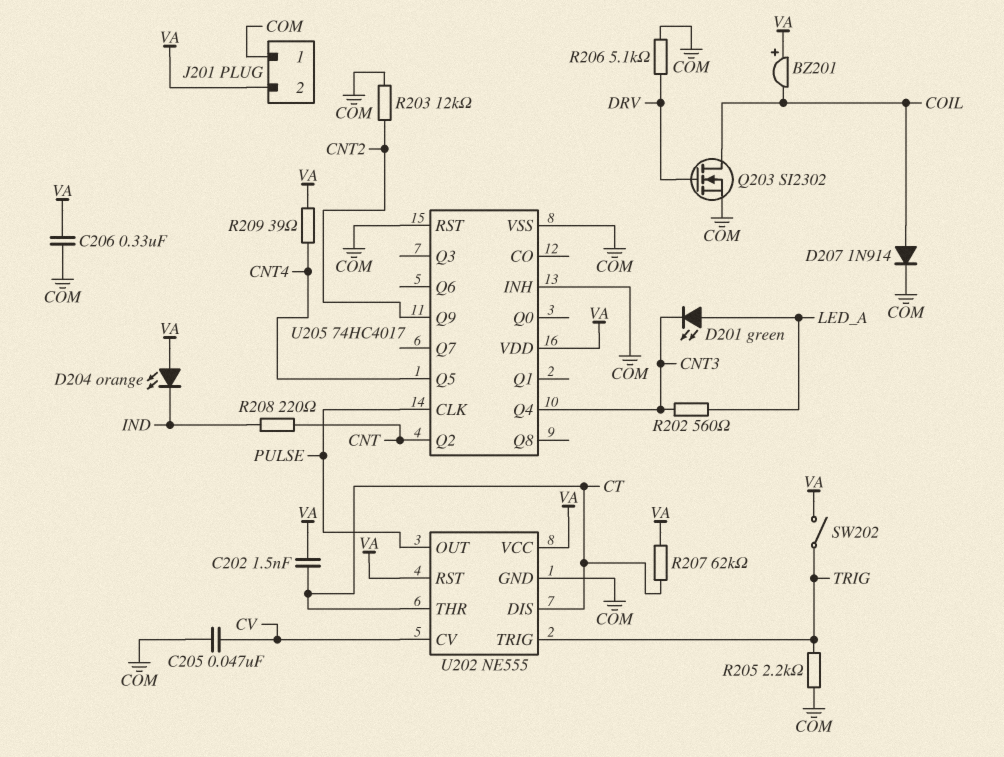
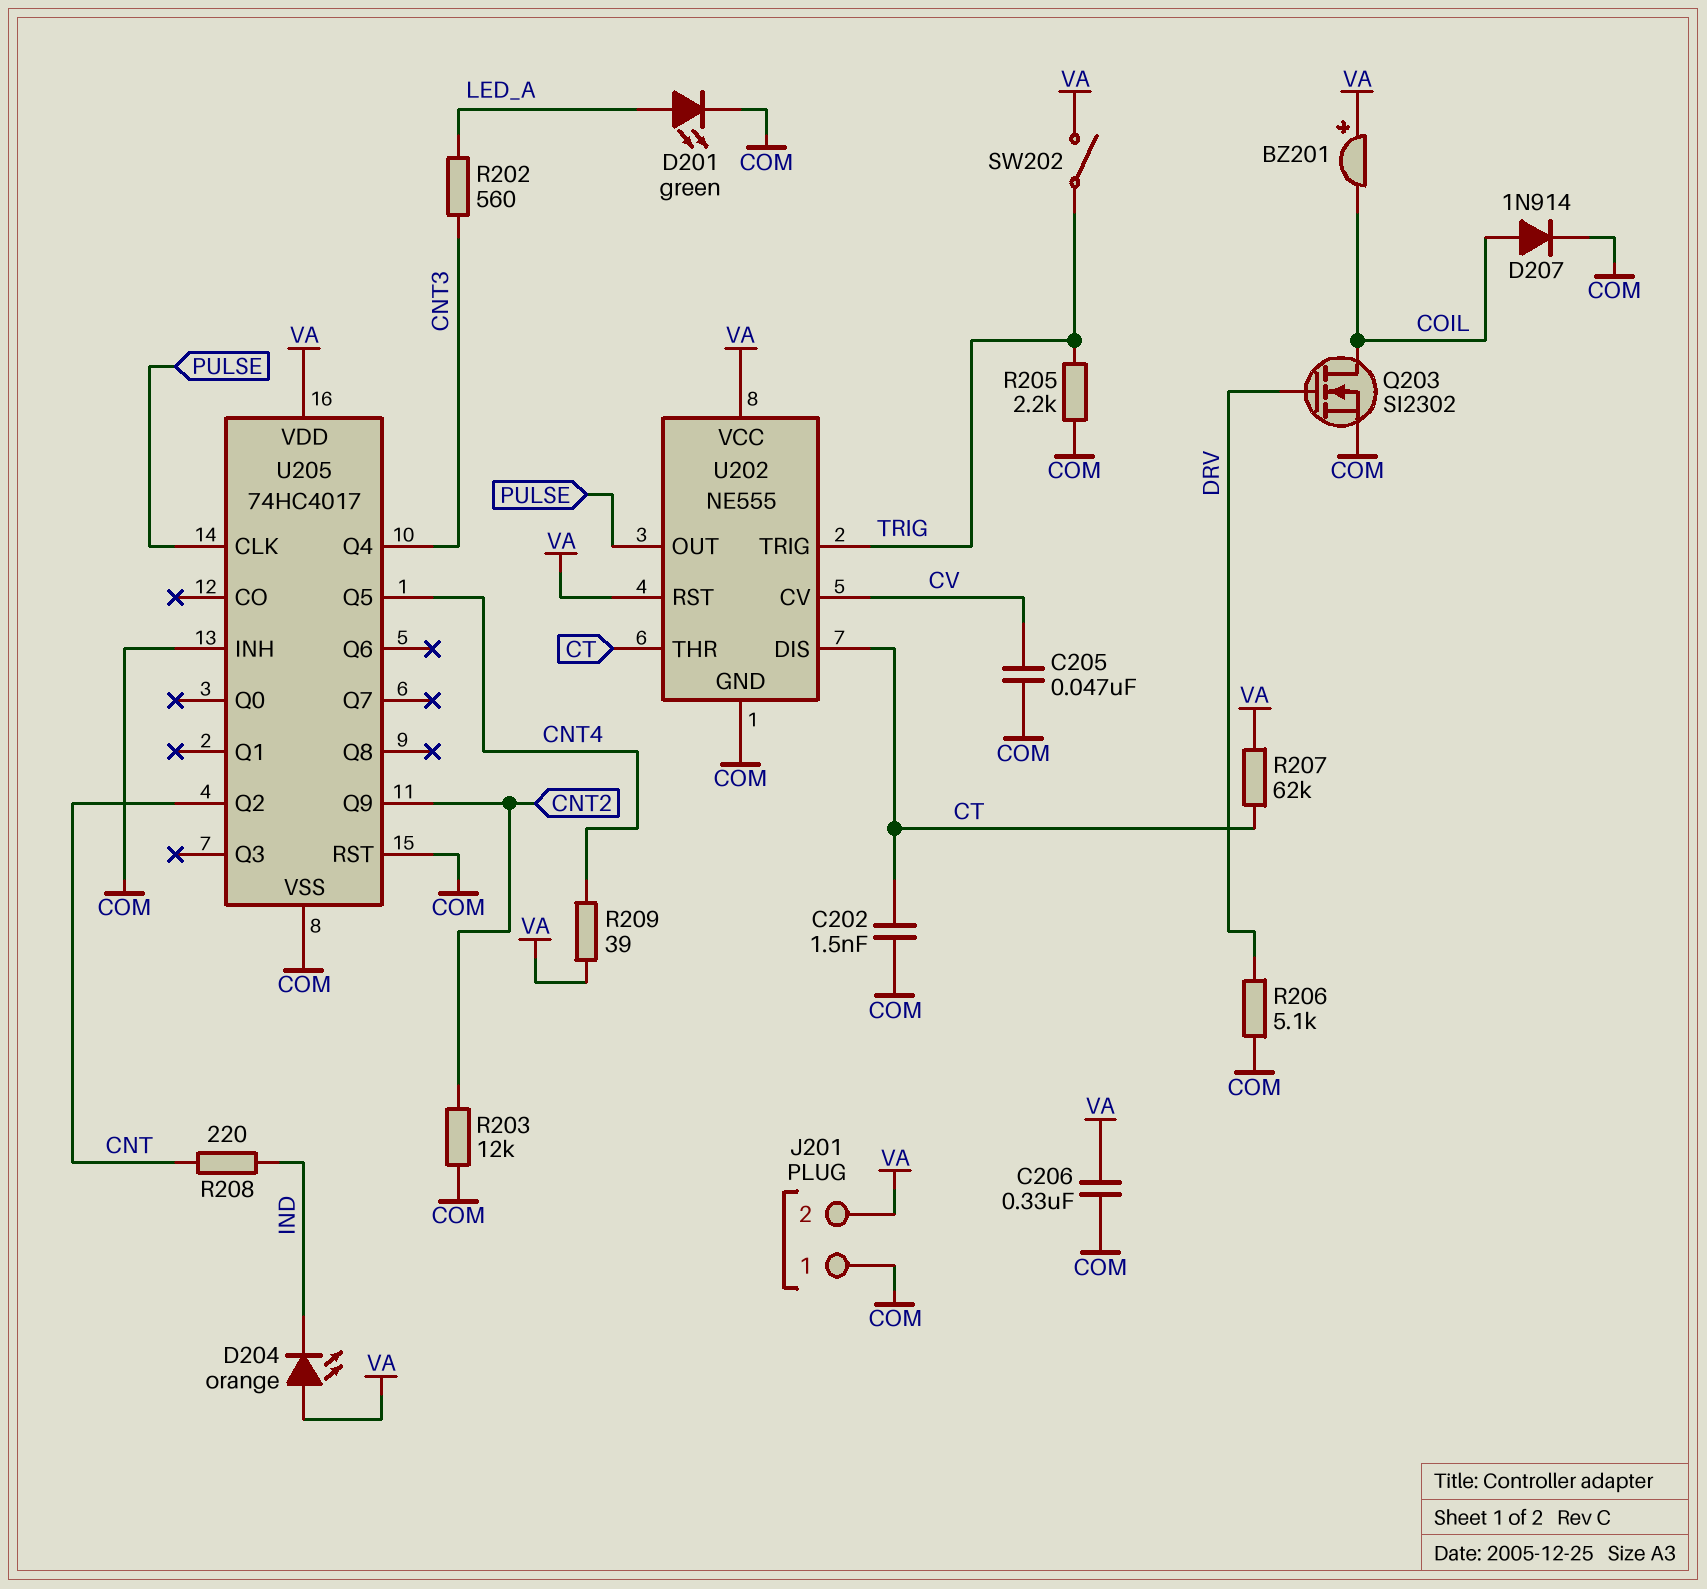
C202: 1.5nF (CT, VA) -> 1.5nF (COM, CT)
D201: LED green (A LED_A, K CNT3) -> LED green (A LED_A, K COM)

